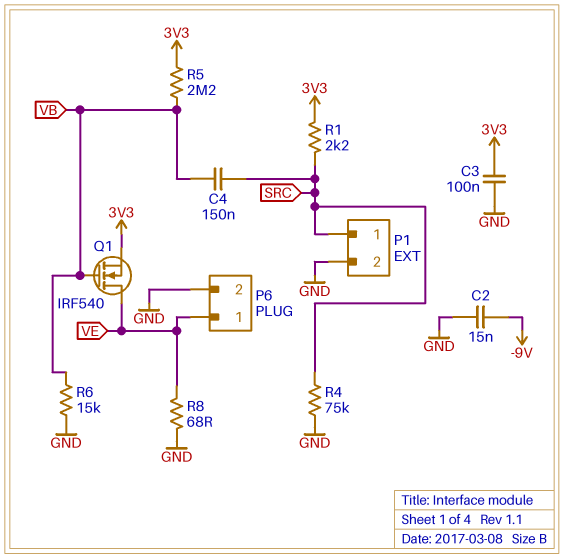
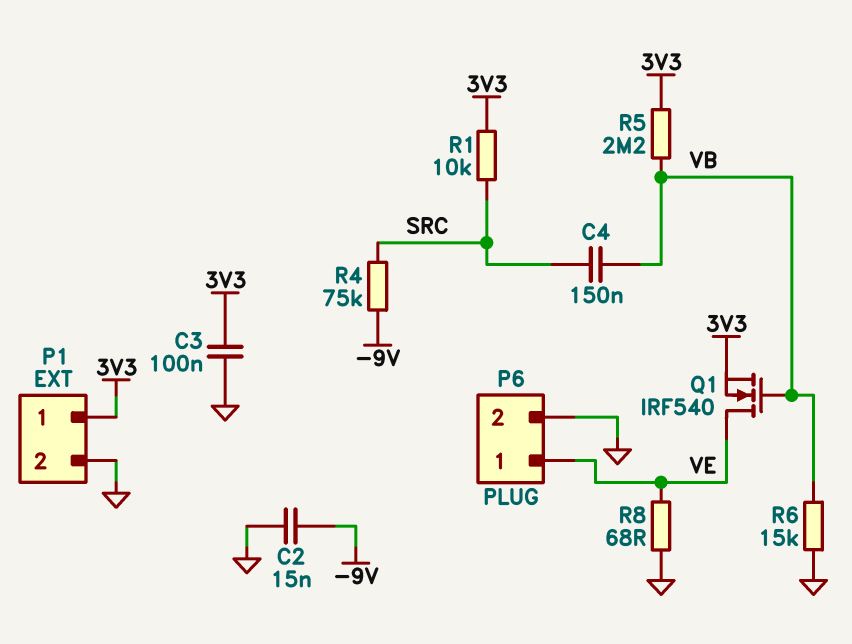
P1 pin 1: SRC -> 3V3
R1: 2.2k (3V3, SRC) -> 10k (3V3, SRC)
R4: 75k (GND, SRC) -> 75k (-9V, SRC)

